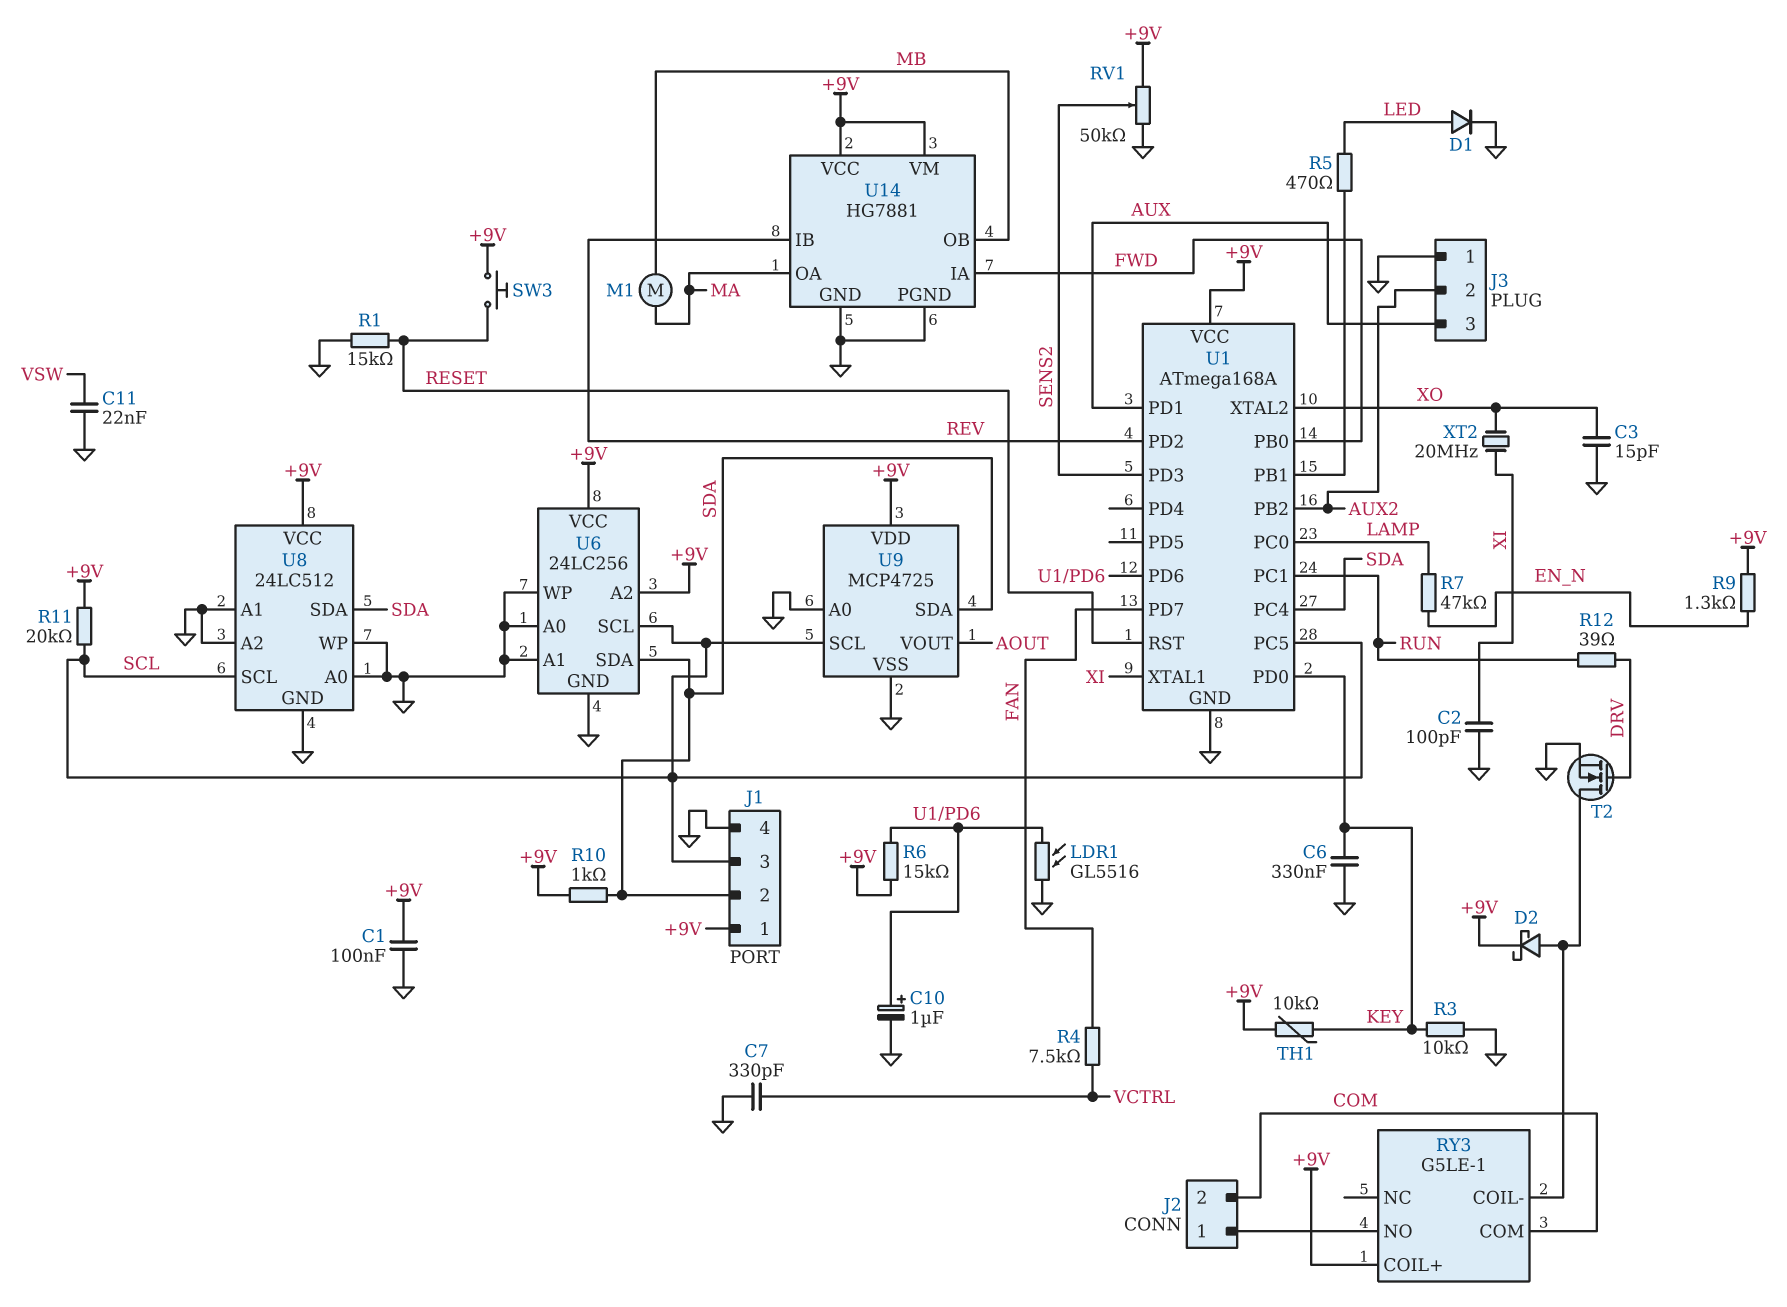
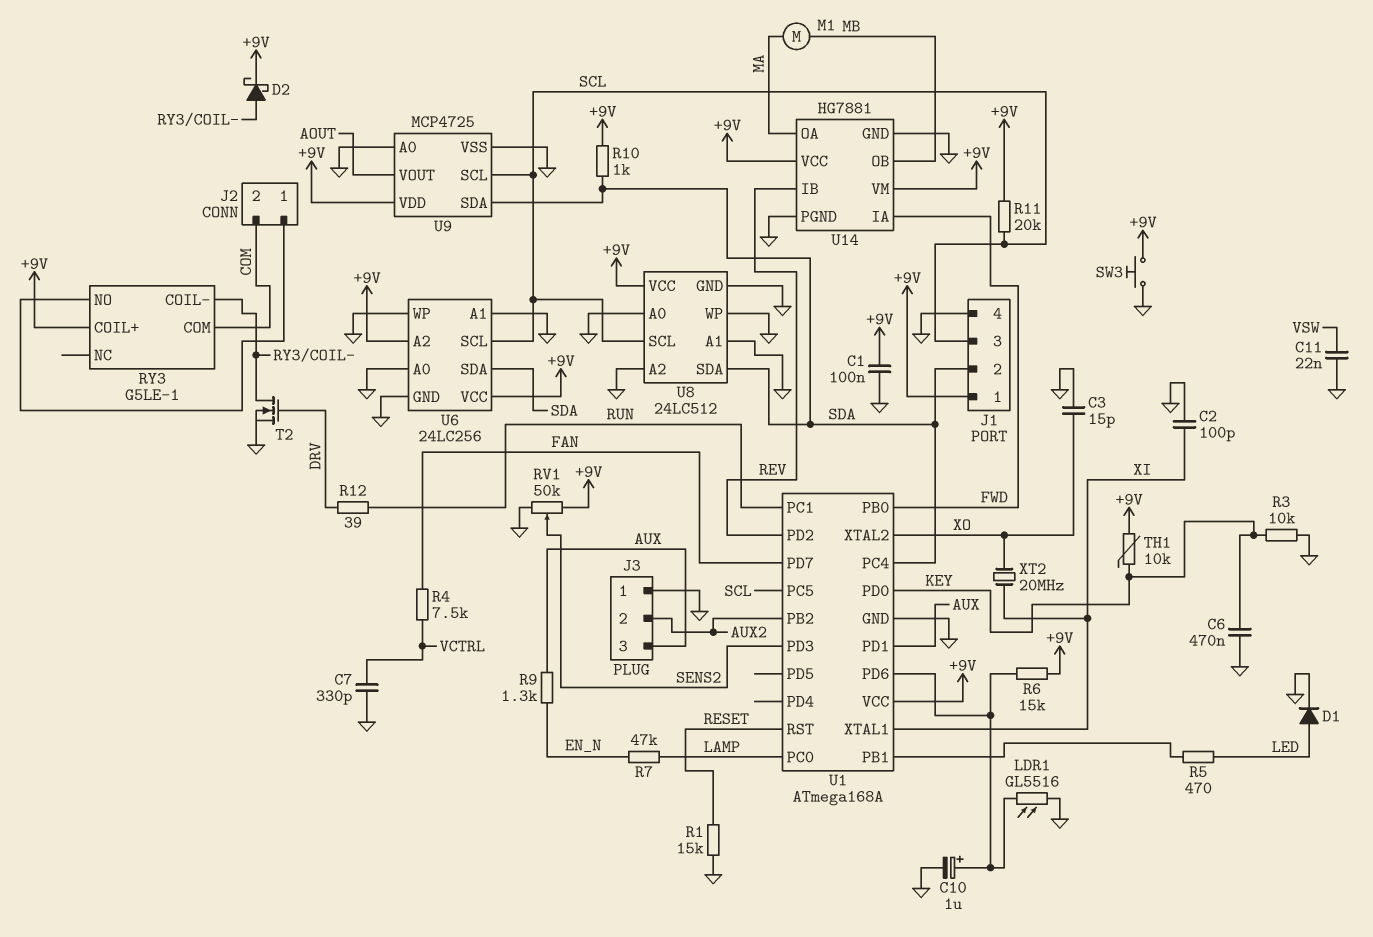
C6: 330nF (GND, KEY) -> 470nF (GND, KEY)
R9: 1.3k (+9V, EN_N) -> 1.3k (AUX, EN_N)
SW3: button (+9V, RESET) -> button (+9V, GND)

